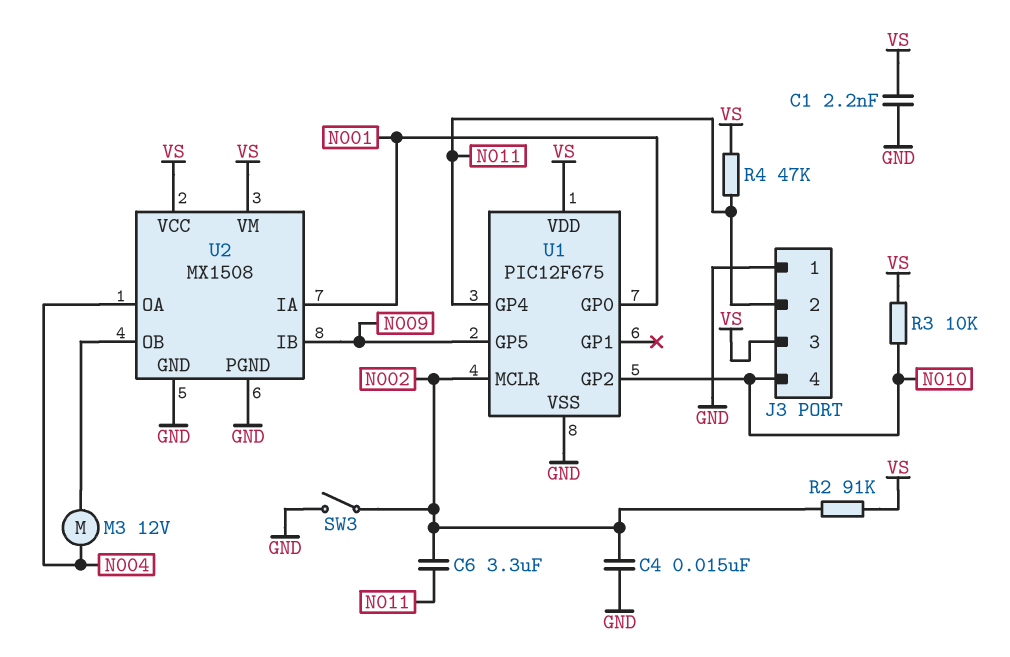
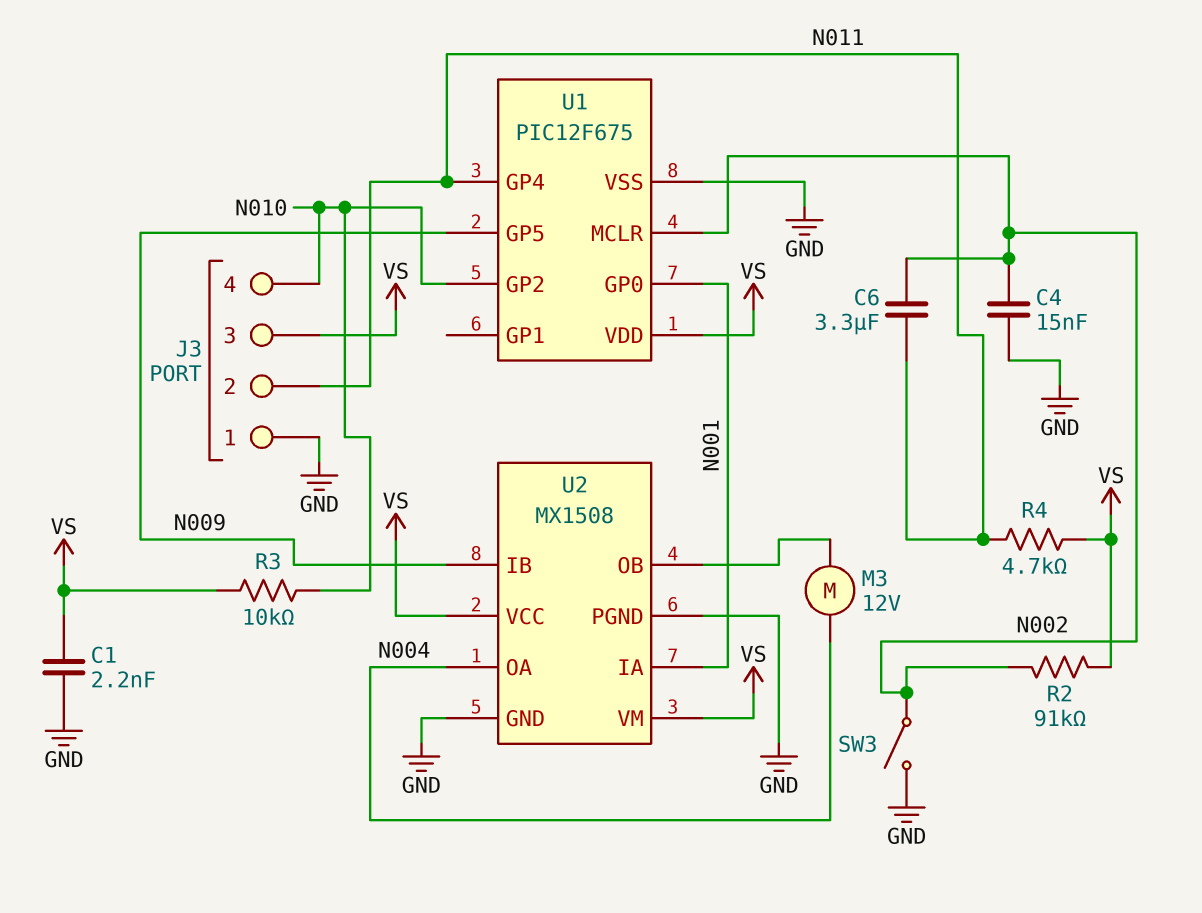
R4: 47k (N011, VS) -> 4.7k (N011, VS)

